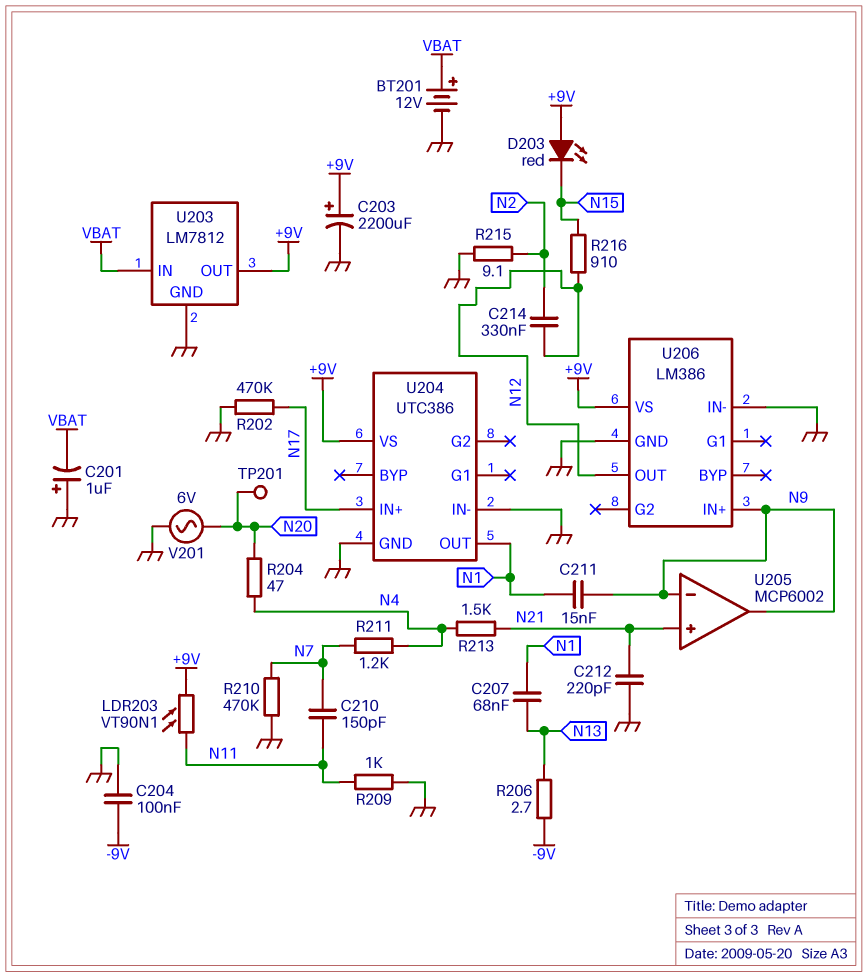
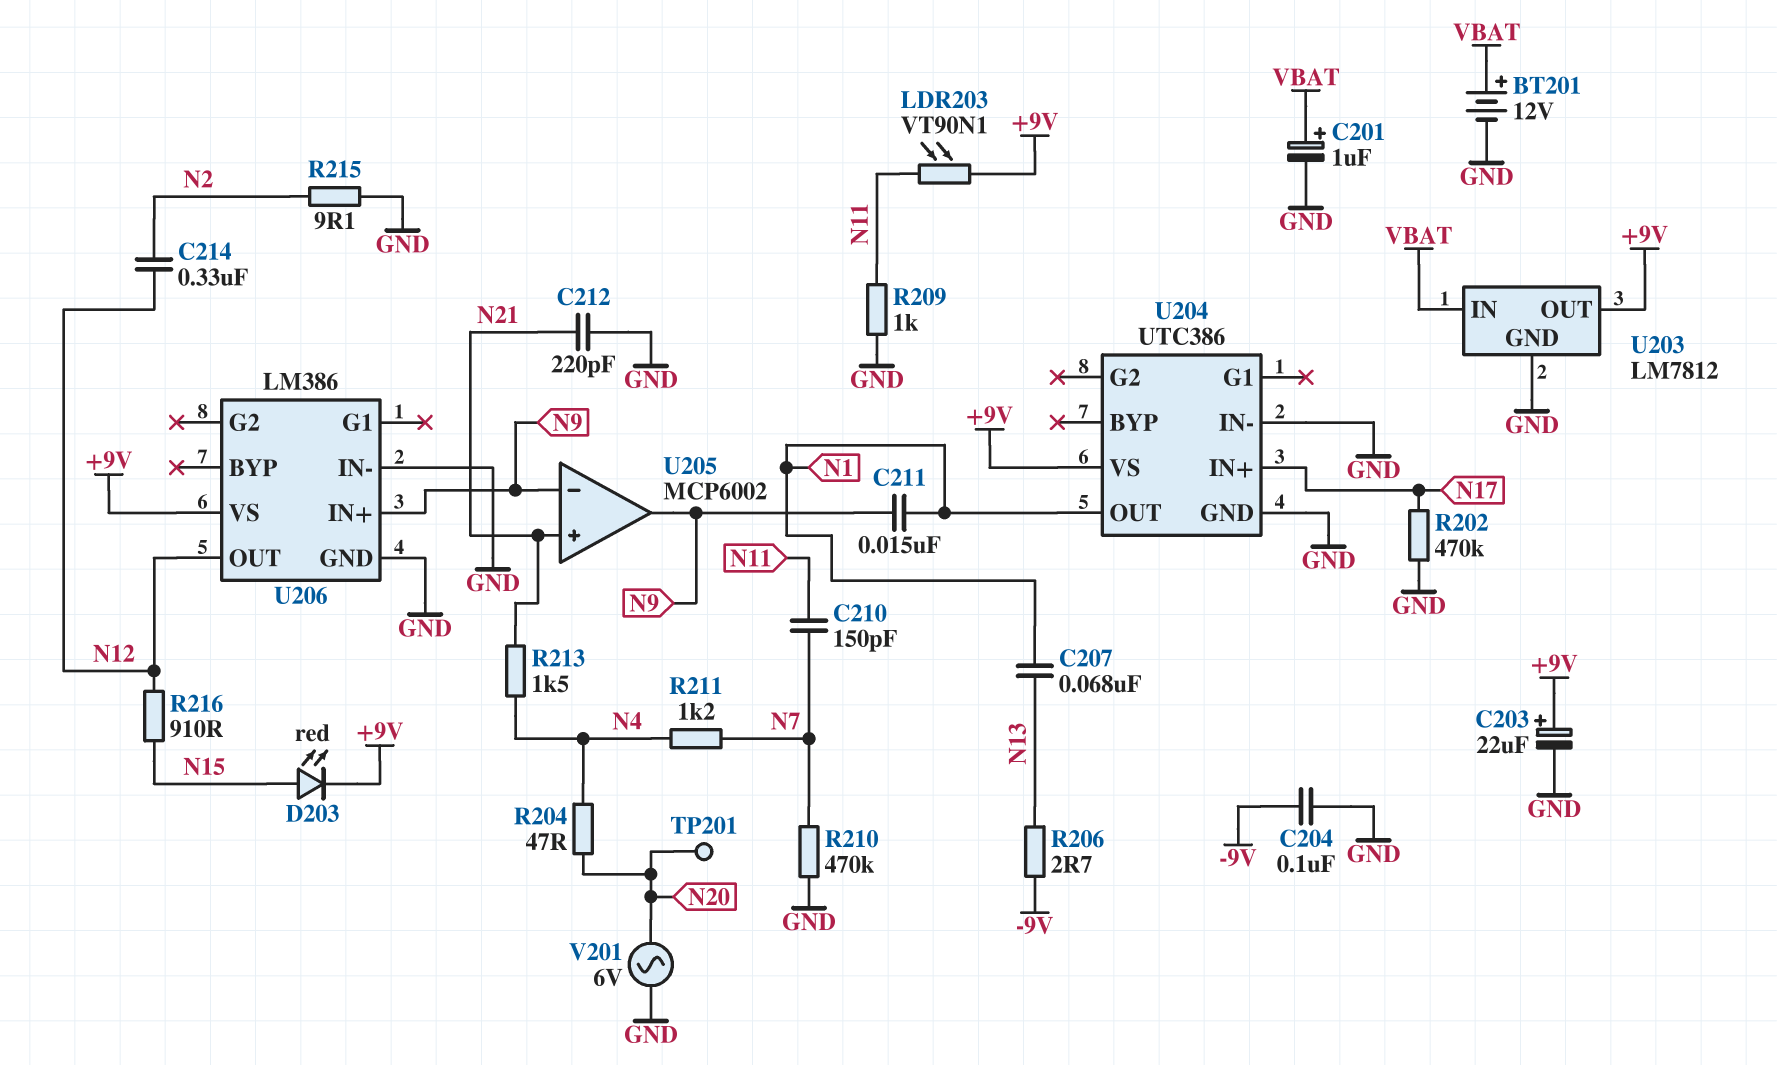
C201: 1uF (plus GND, minus VBAT) -> 1uF (plus VBAT, minus GND)
C203: 2200uF (plus +9V, minus GND) -> 22uF (plus +9V, minus GND)
D203: LED red (A +9V, K N15) -> LED red (A N15, K +9V)

